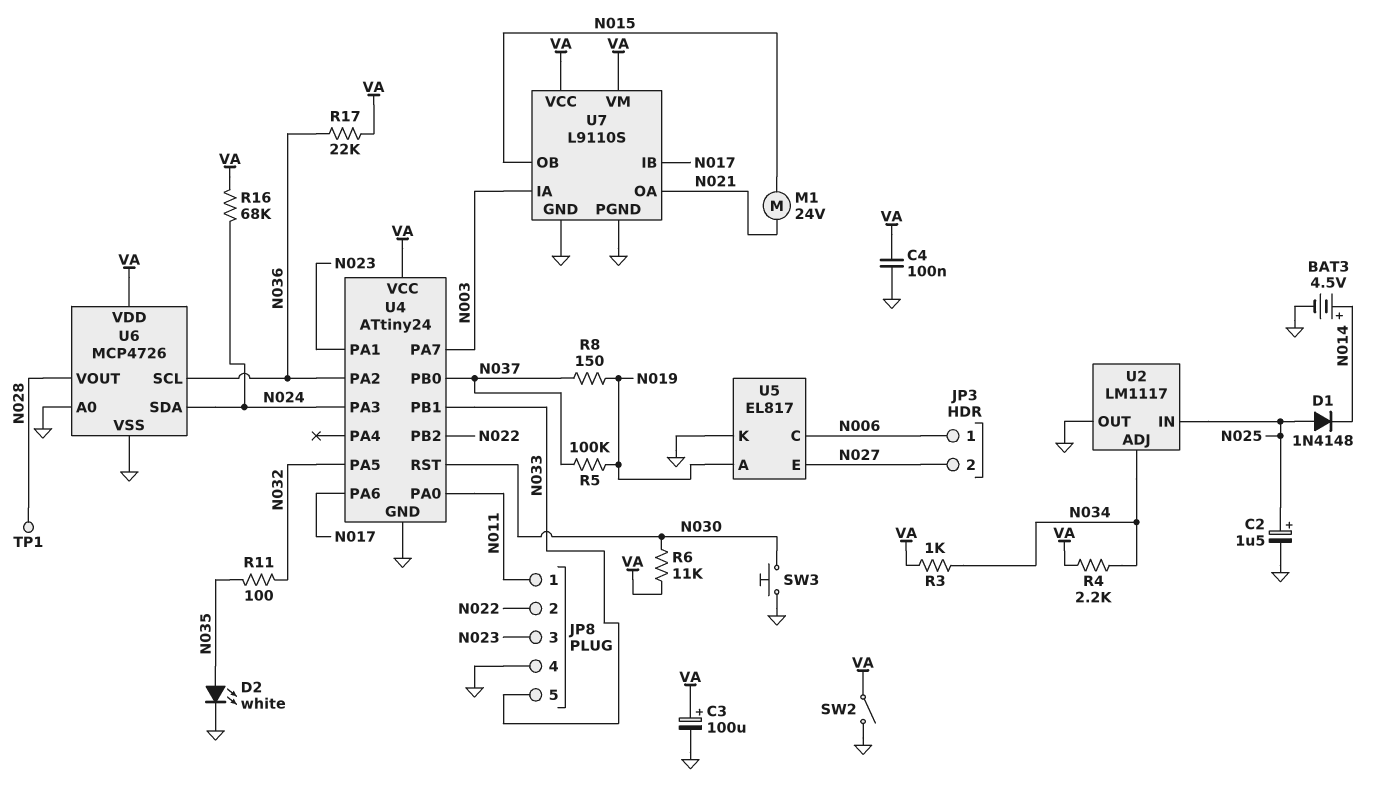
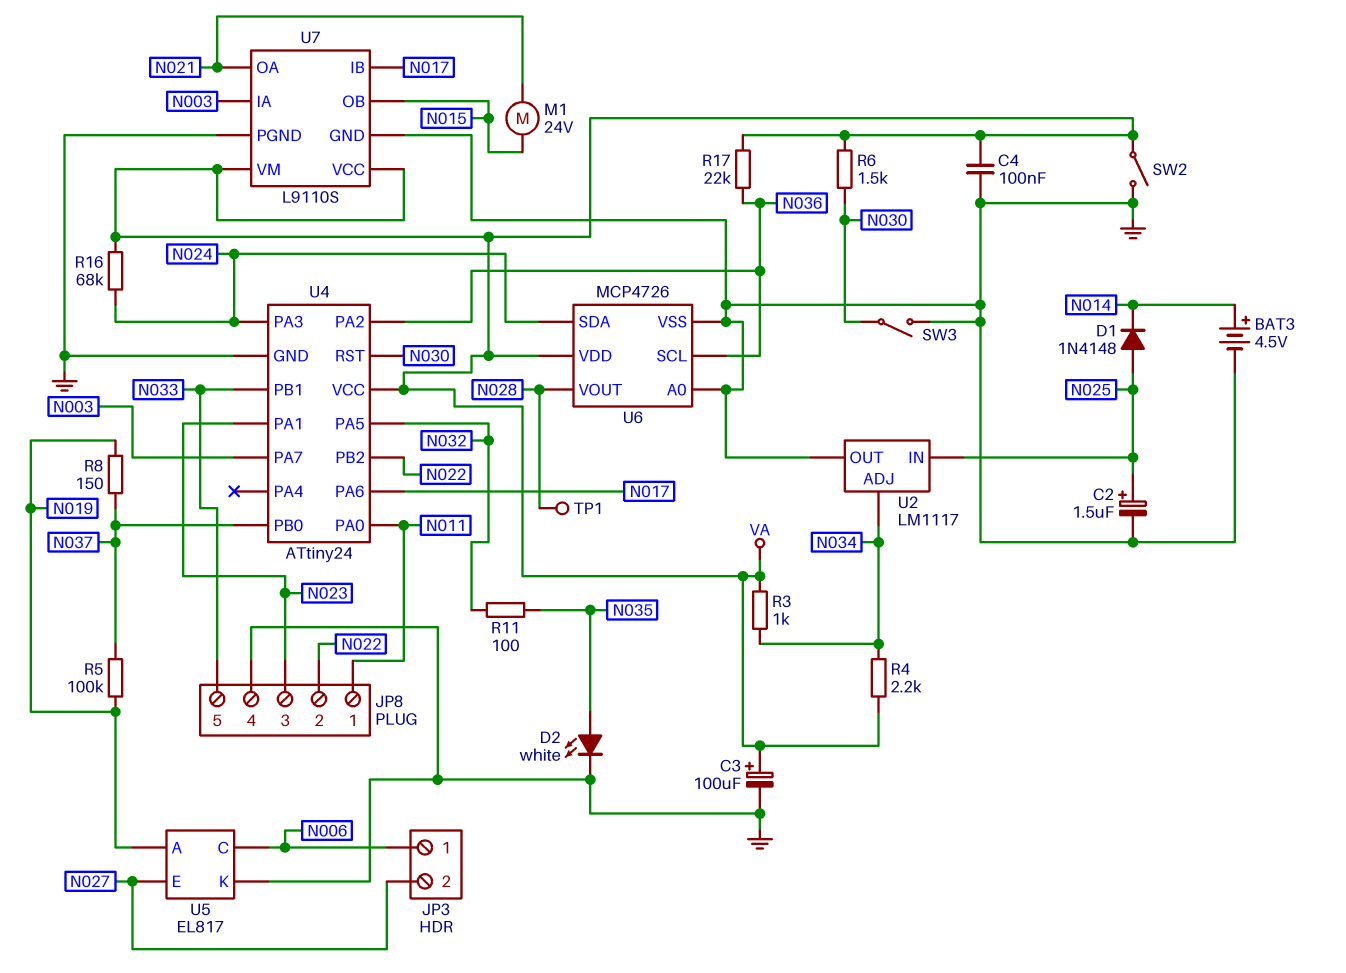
R6: 11k (N030, VA) -> 1.5k (N030, VA)
SW3: button (GND, N030) -> switch (GND, N030)

